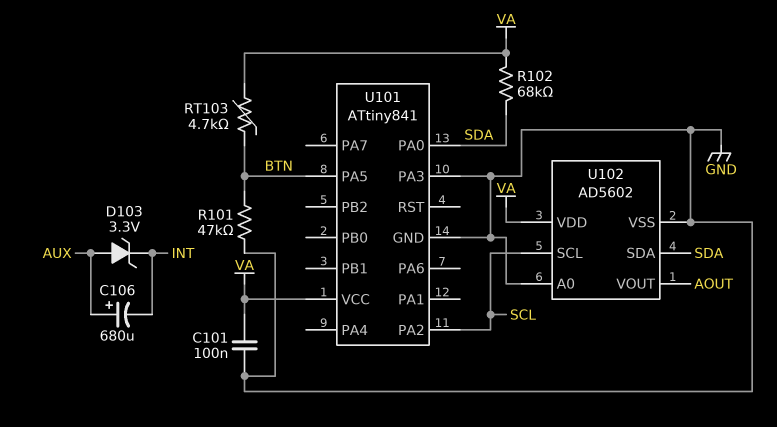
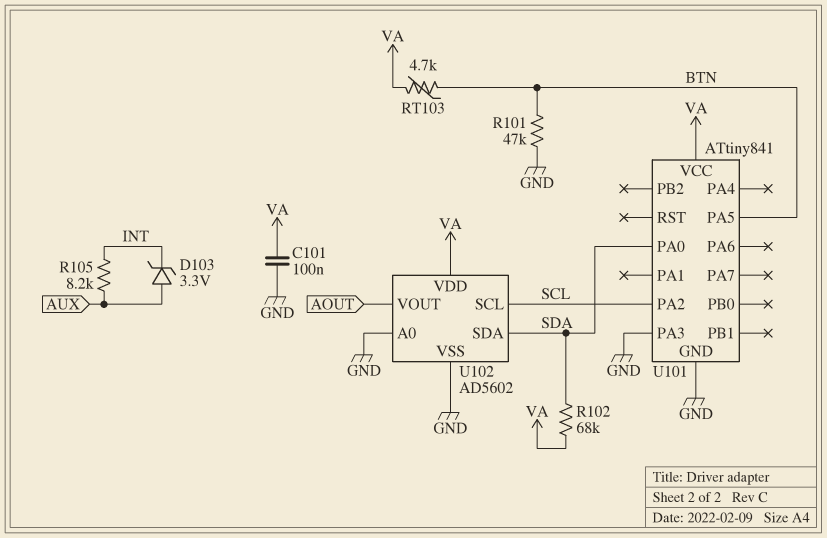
C106: 680uF (plus AUX, minus INT) -> none
R105: none -> 8.2k (AUX, INT)

